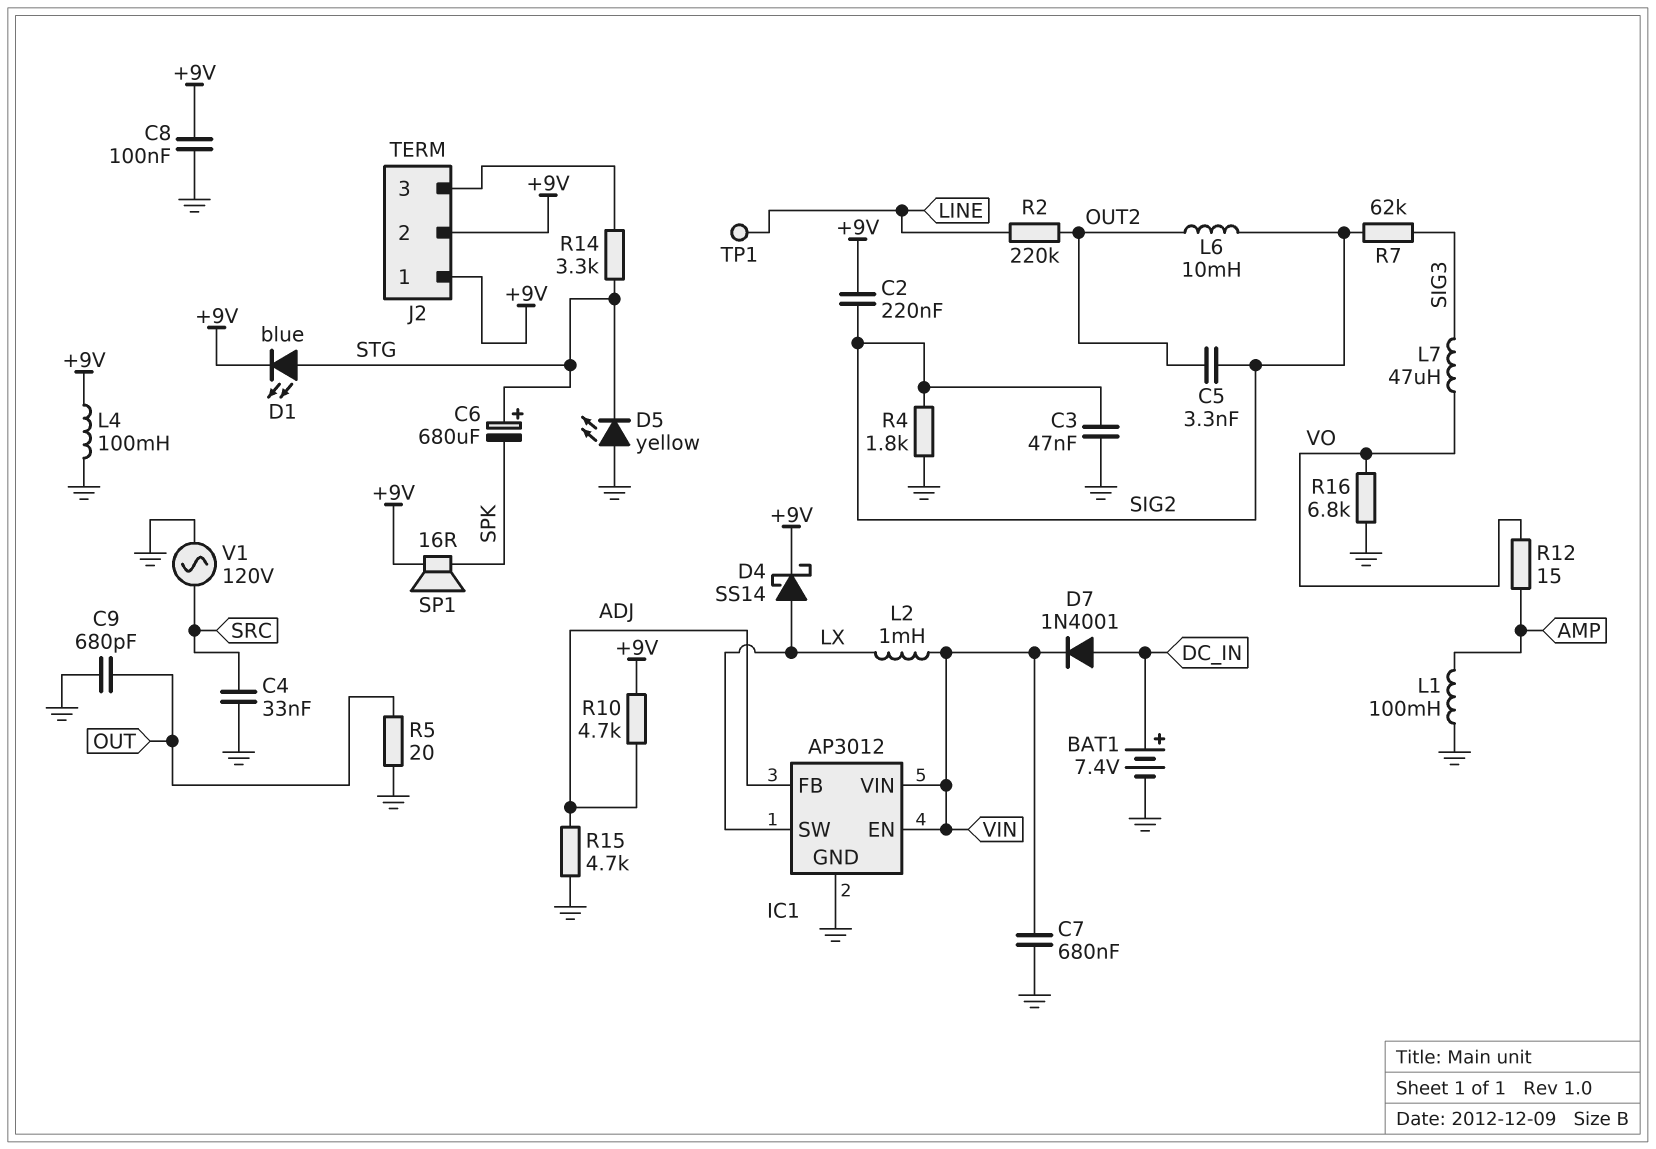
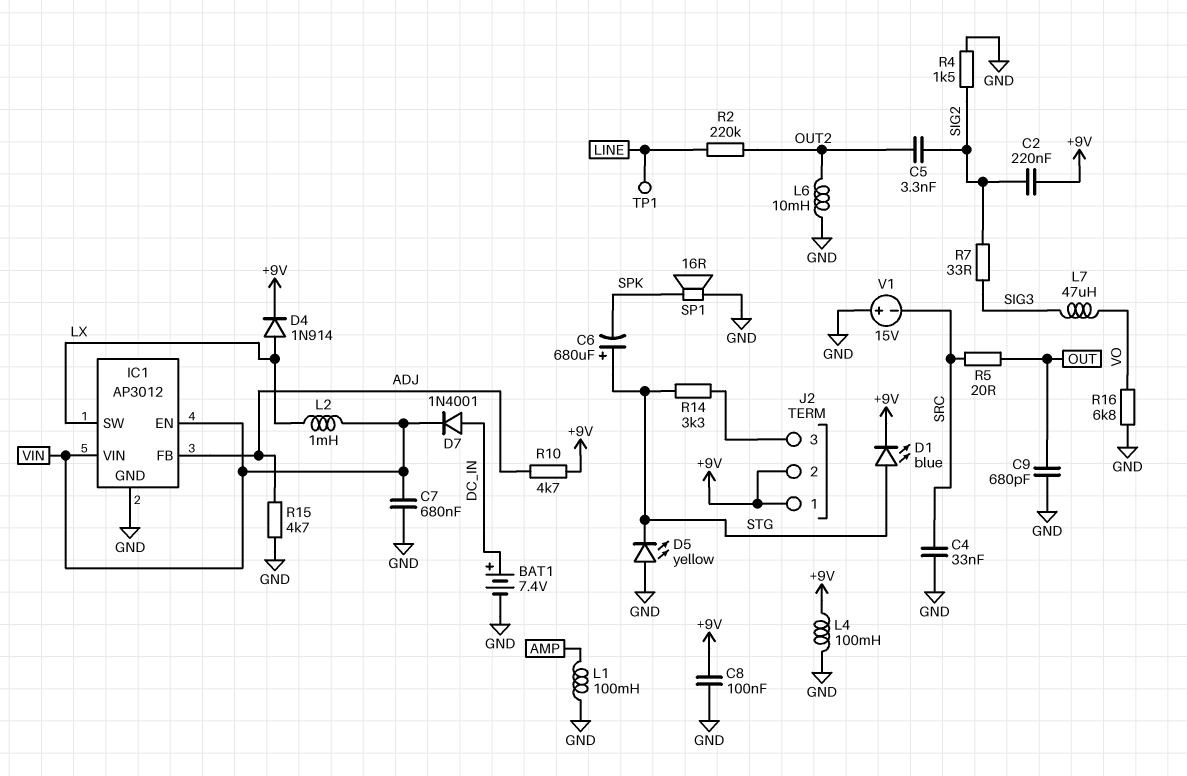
C3: 47nF (GND, SIG2) -> none
D4: schottky SS14 (A LX, K +9V) -> diode 1N914 (A LX, K +9V)
L6: 10mH (OUT2, SIG2) -> 10mH (GND, OUT2)
R4: 1.8k (GND, SIG2) -> 1.5k (GND, SIG2)
R5: 20 (GND, OUT) -> 20 (OUT, SRC)
R7: 62k (SIG2, SIG3) -> 33 (SIG2, SIG3)
R12: 15 (AMP, VO) -> none
SP1: speaker 16R (+9V, SPK) -> speaker 16R (GND, SPK)
V1: AC 120V (GND, SRC) -> 15V (plus GND, minus SRC)

